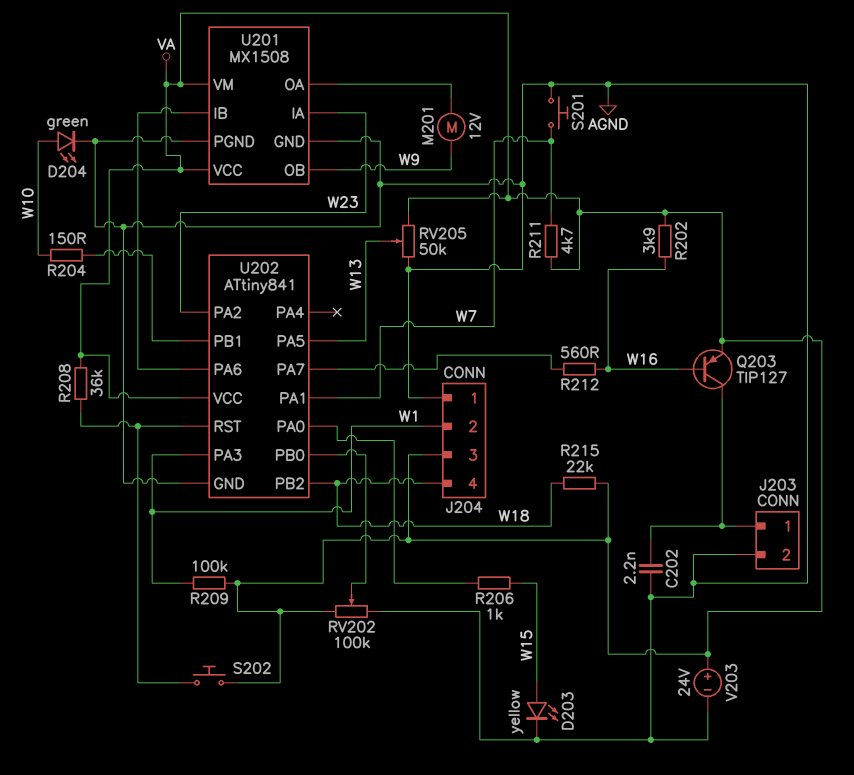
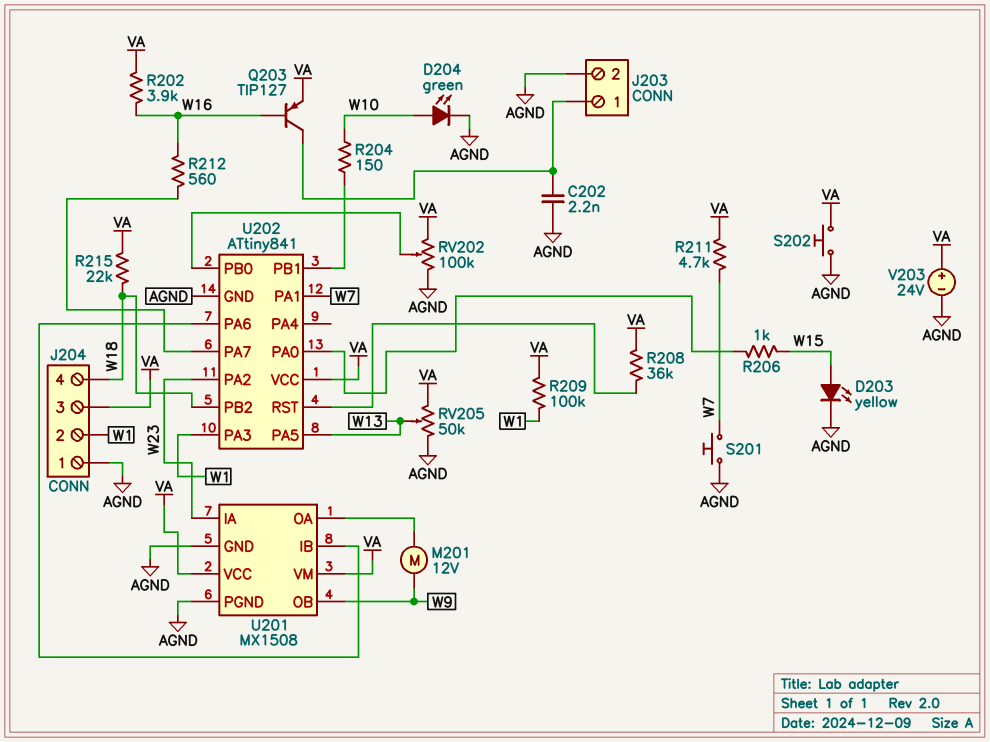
S202: button (U202/RST, VA) -> button (AGND, VA)

